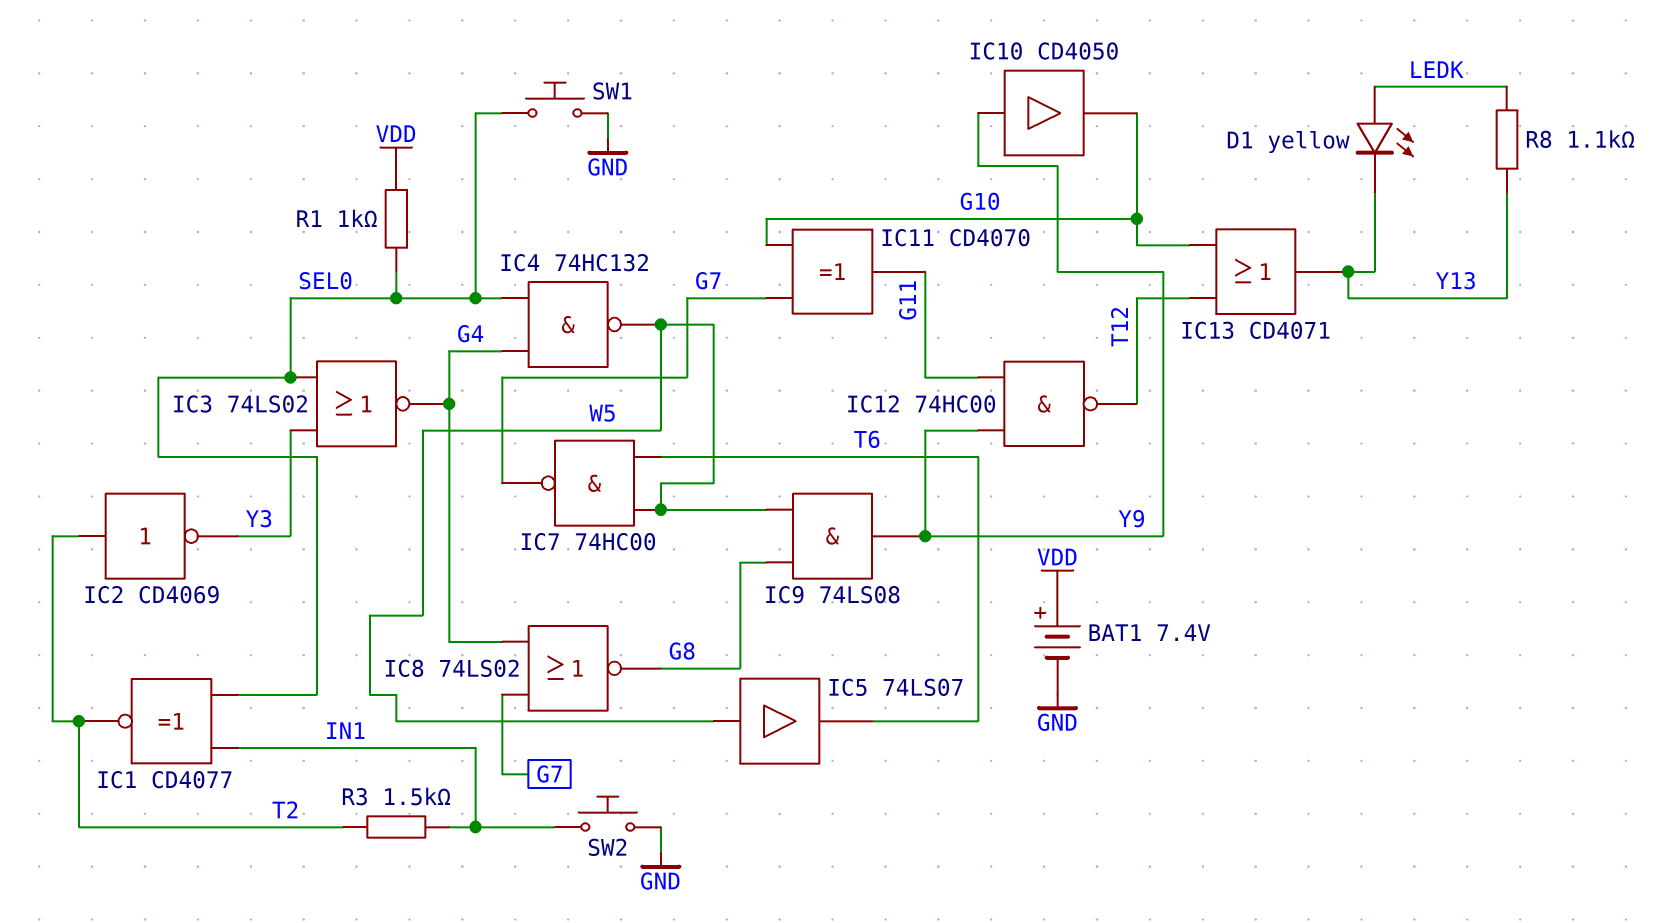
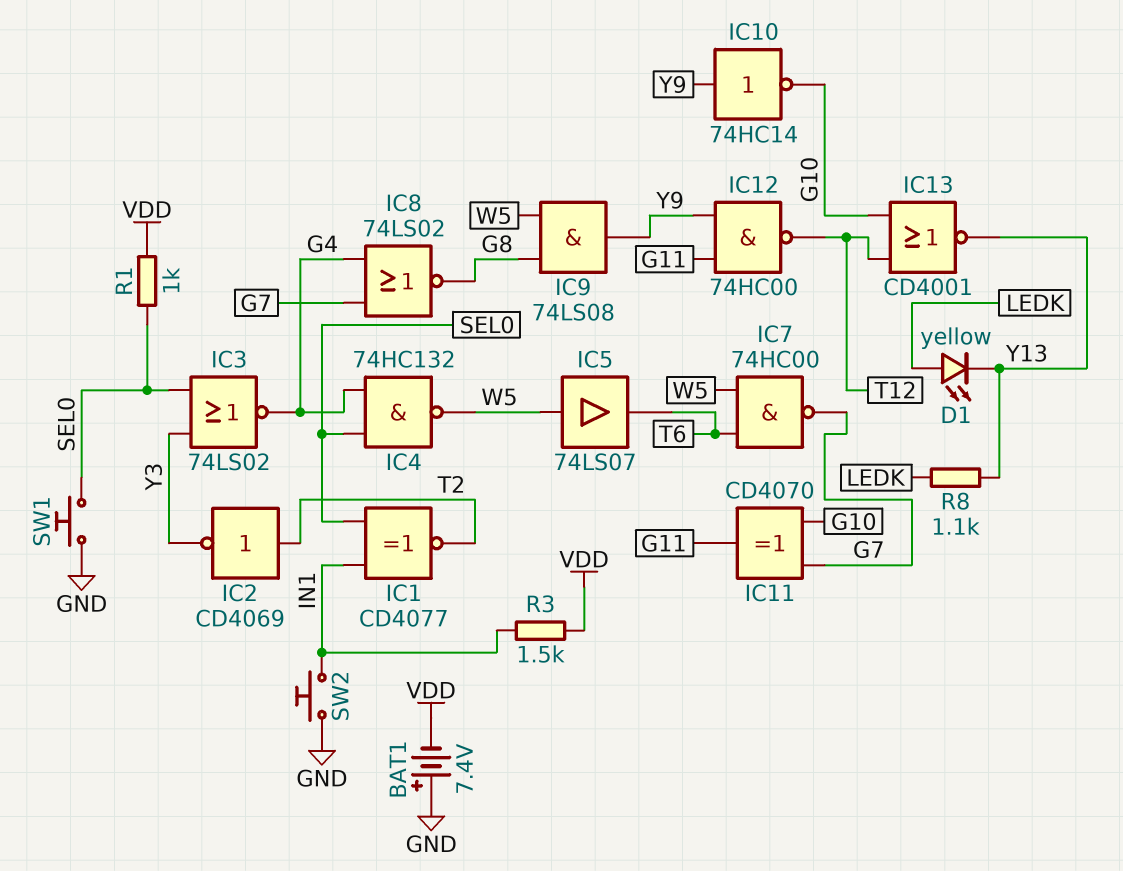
BAT1: 7.4V (plus VDD, minus GND) -> 7.4V (plus GND, minus VDD)
IC10: buffer CD4050 (in Y9, out G10) -> NOT 74HC14 (in Y9, out G10)
IC13: OR CD4071 (in G10, in T12, out Y13) -> NOR CD4001 (in G10, in T12, out Y13)
R3: 1.5k (IN1, T2) -> 1.5k (IN1, VDD)

